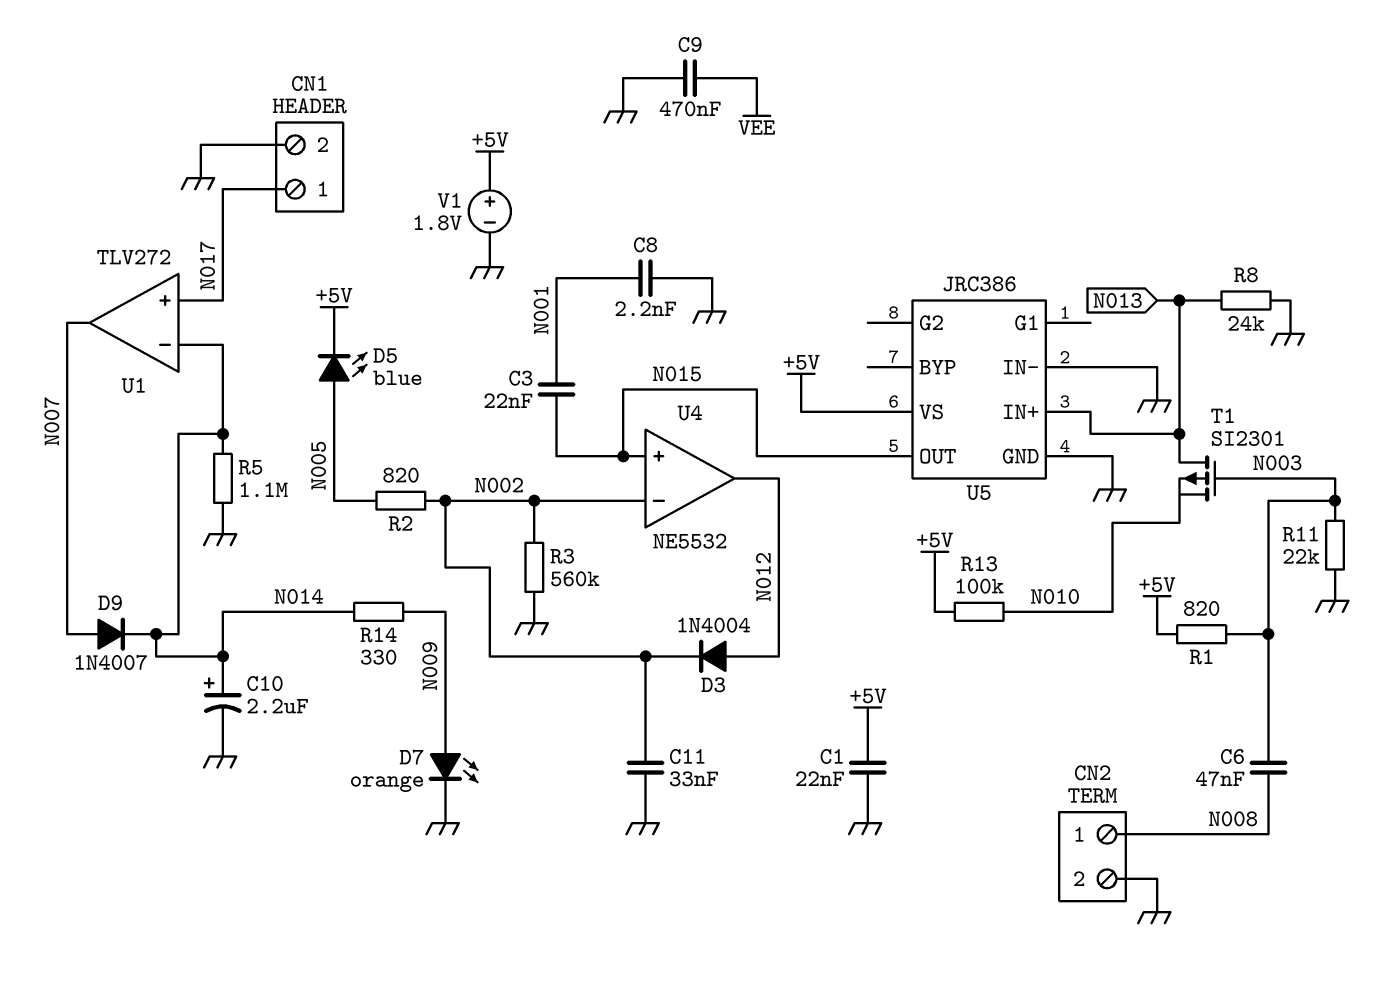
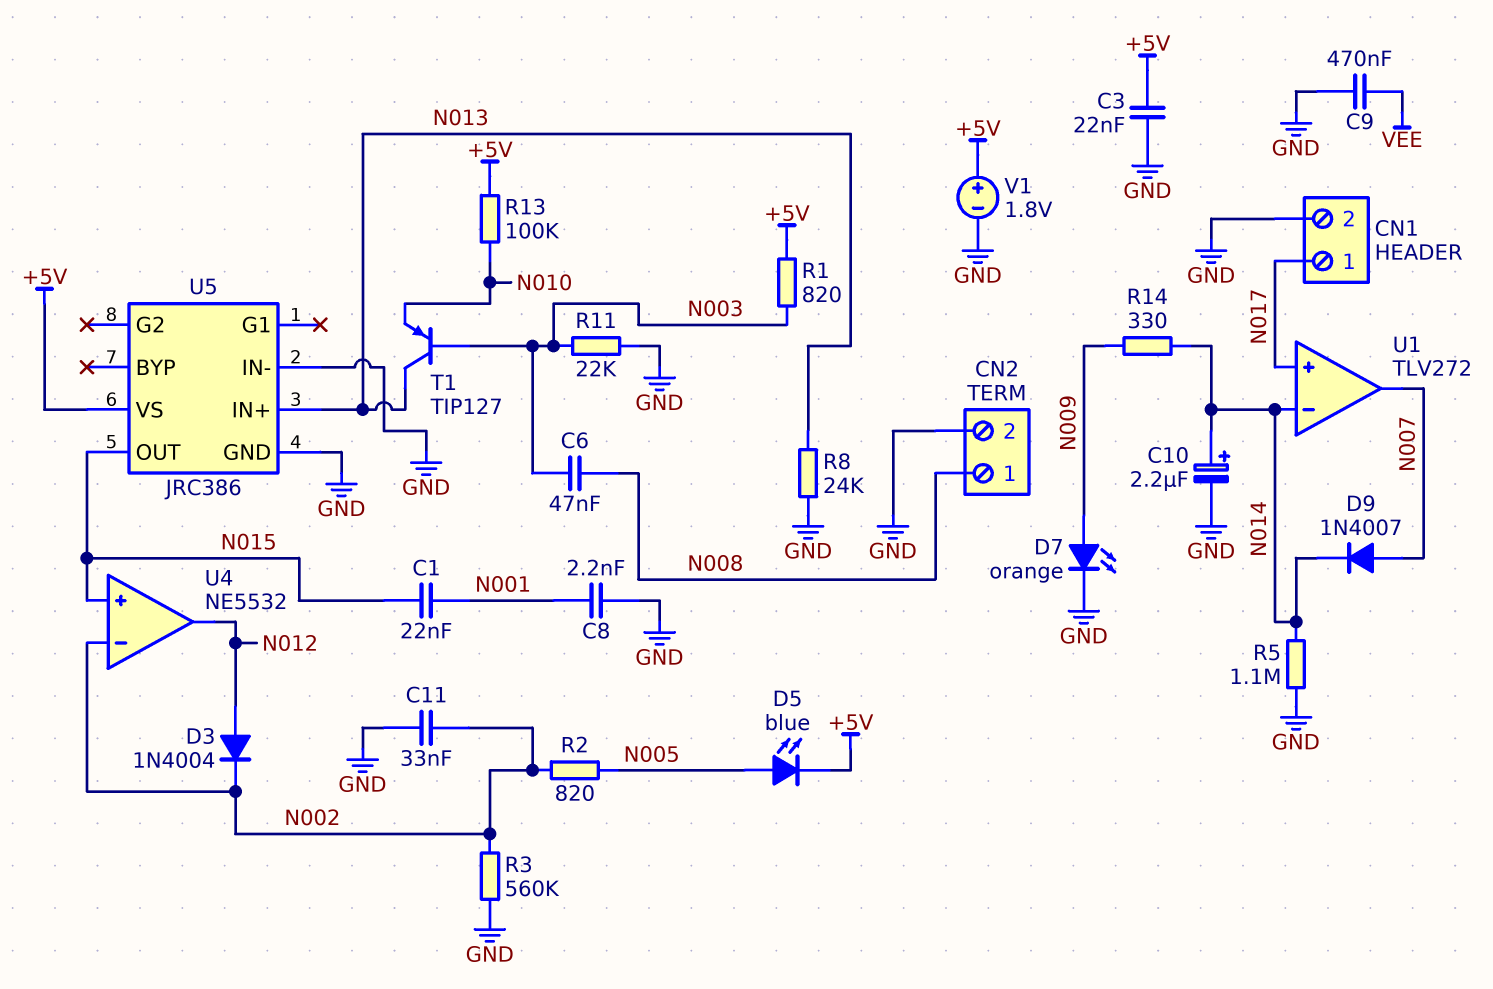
C1: 22nF (+5V, GND) -> 22nF (N001, N015)
C3: 22nF (N001, N015) -> 22nF (+5V, GND)
T1: PMOS SI2301 (G N003, D N013, S N010) -> PNP TIP127 (B N003, C N013, E N010)

